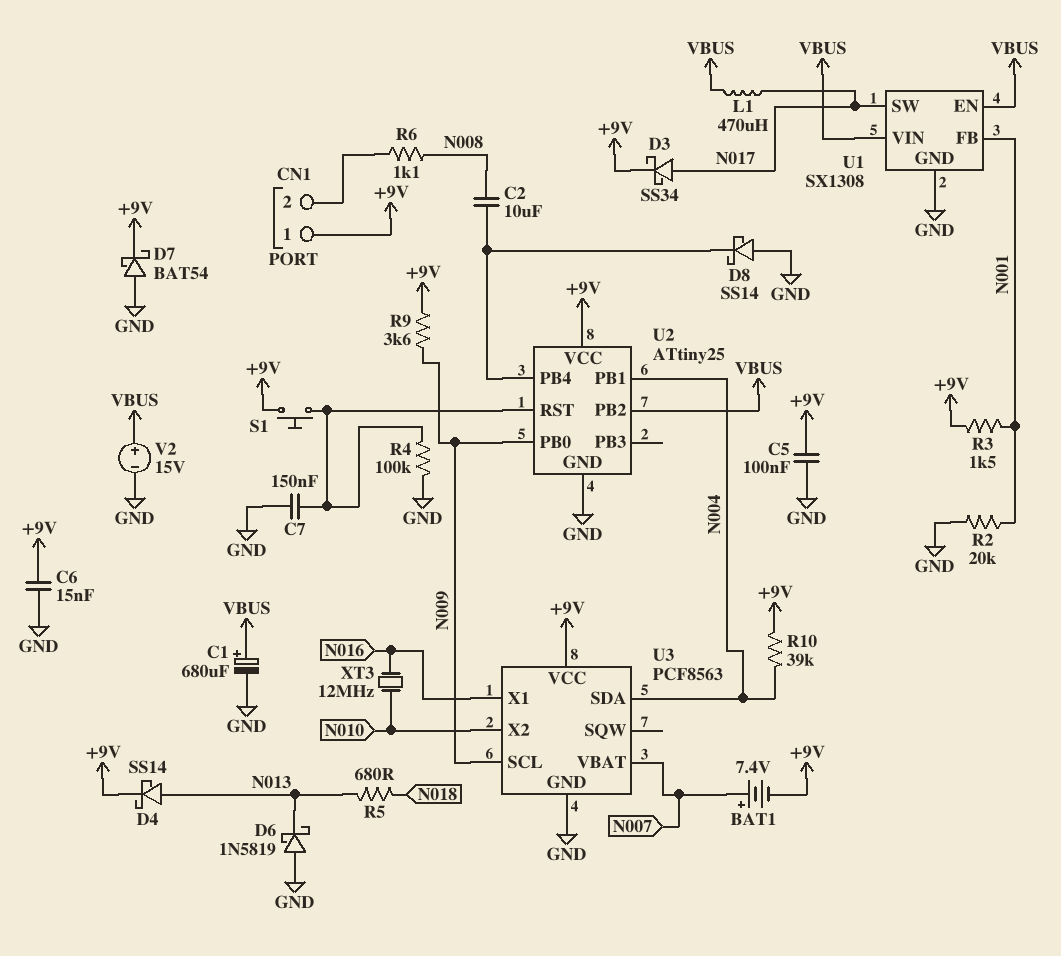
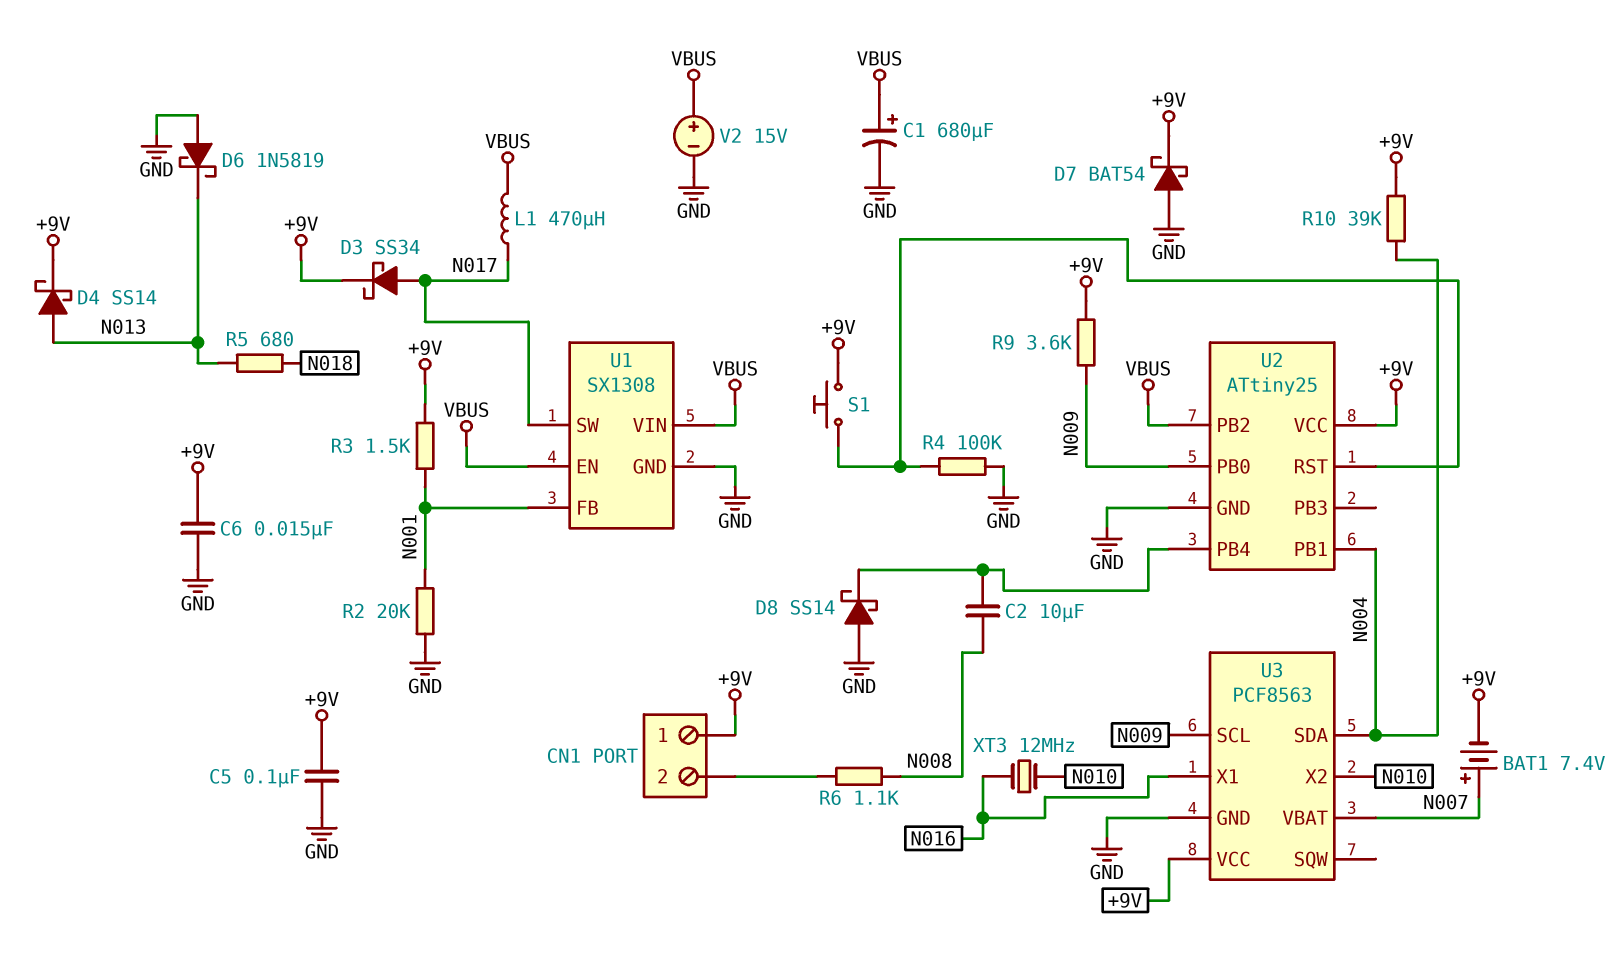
C7: 150nF (GND, U2/RST) -> none

